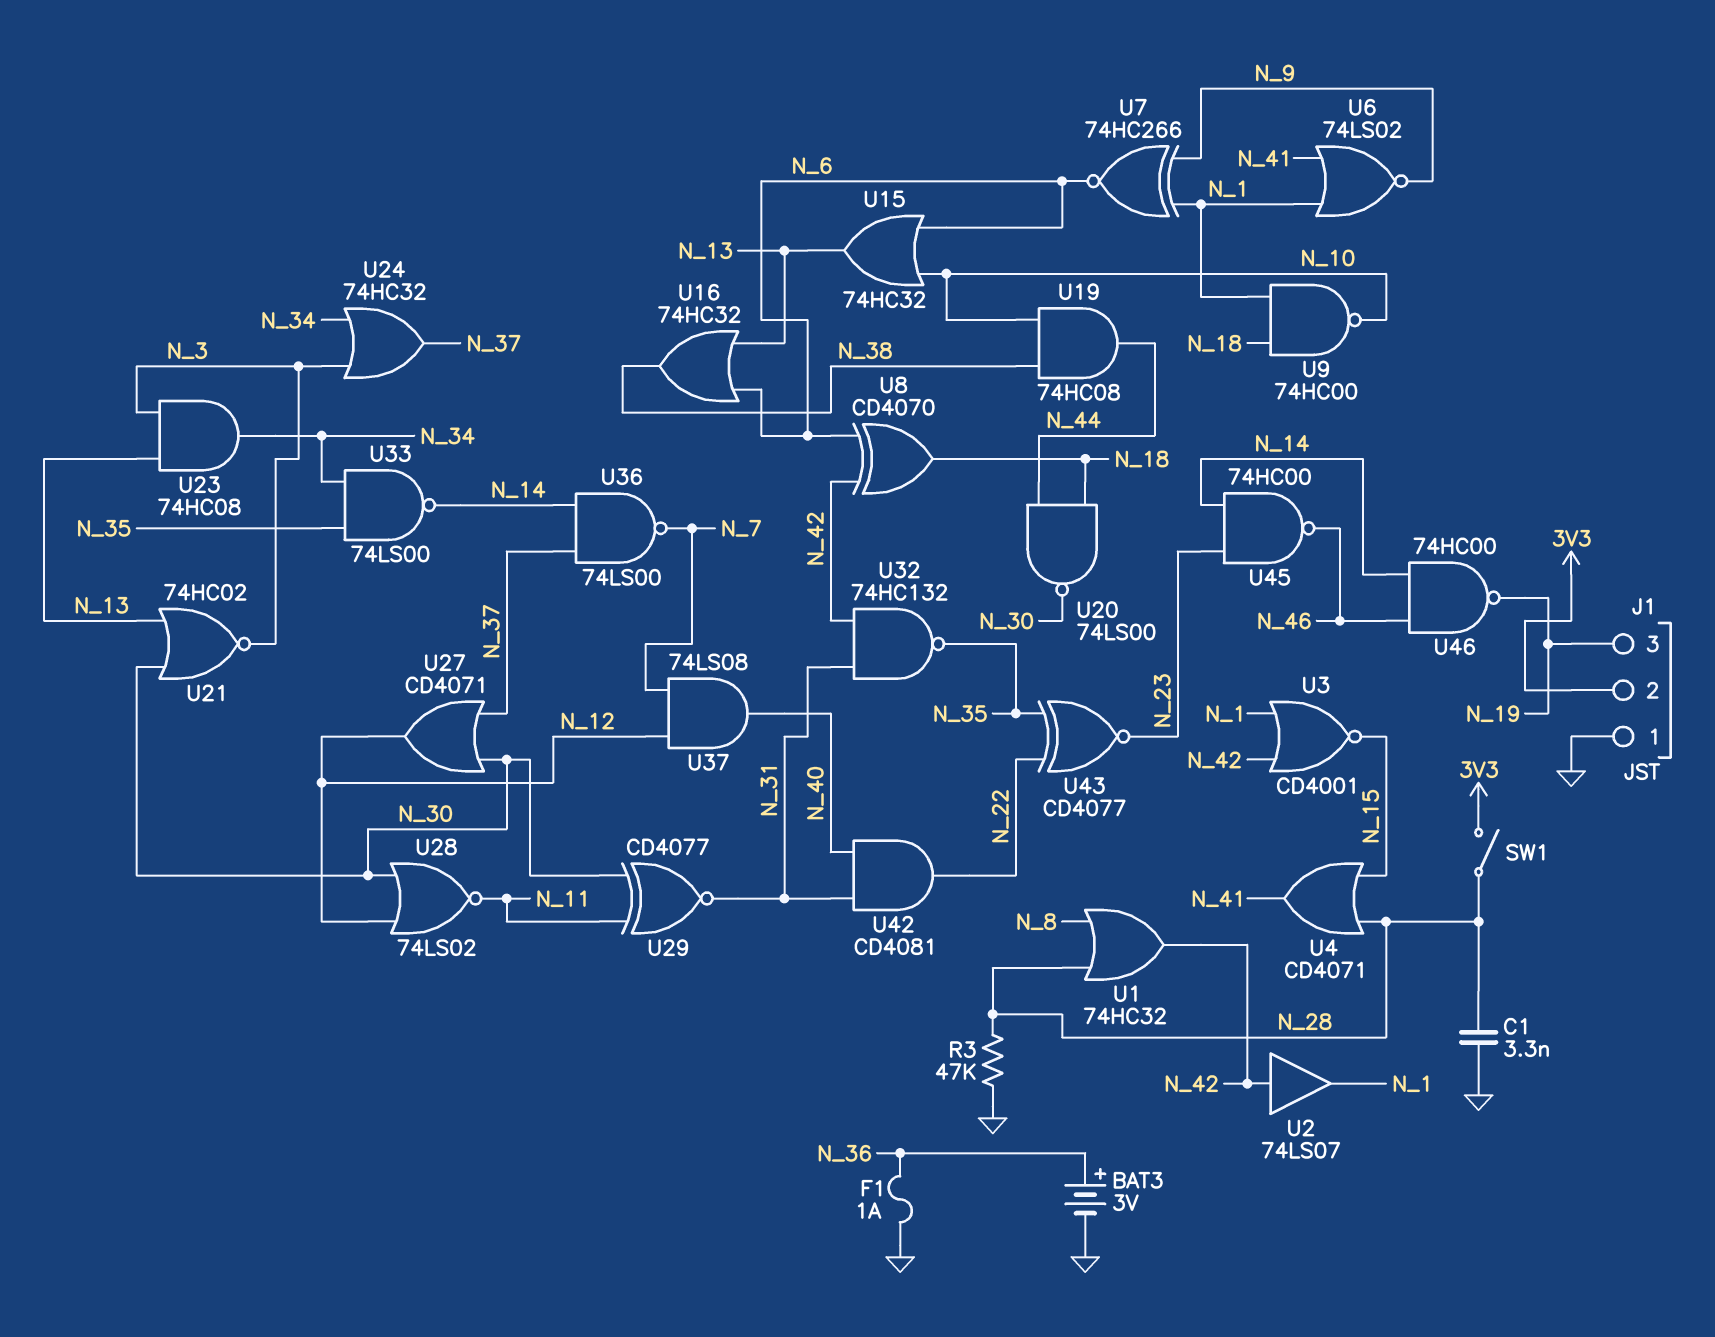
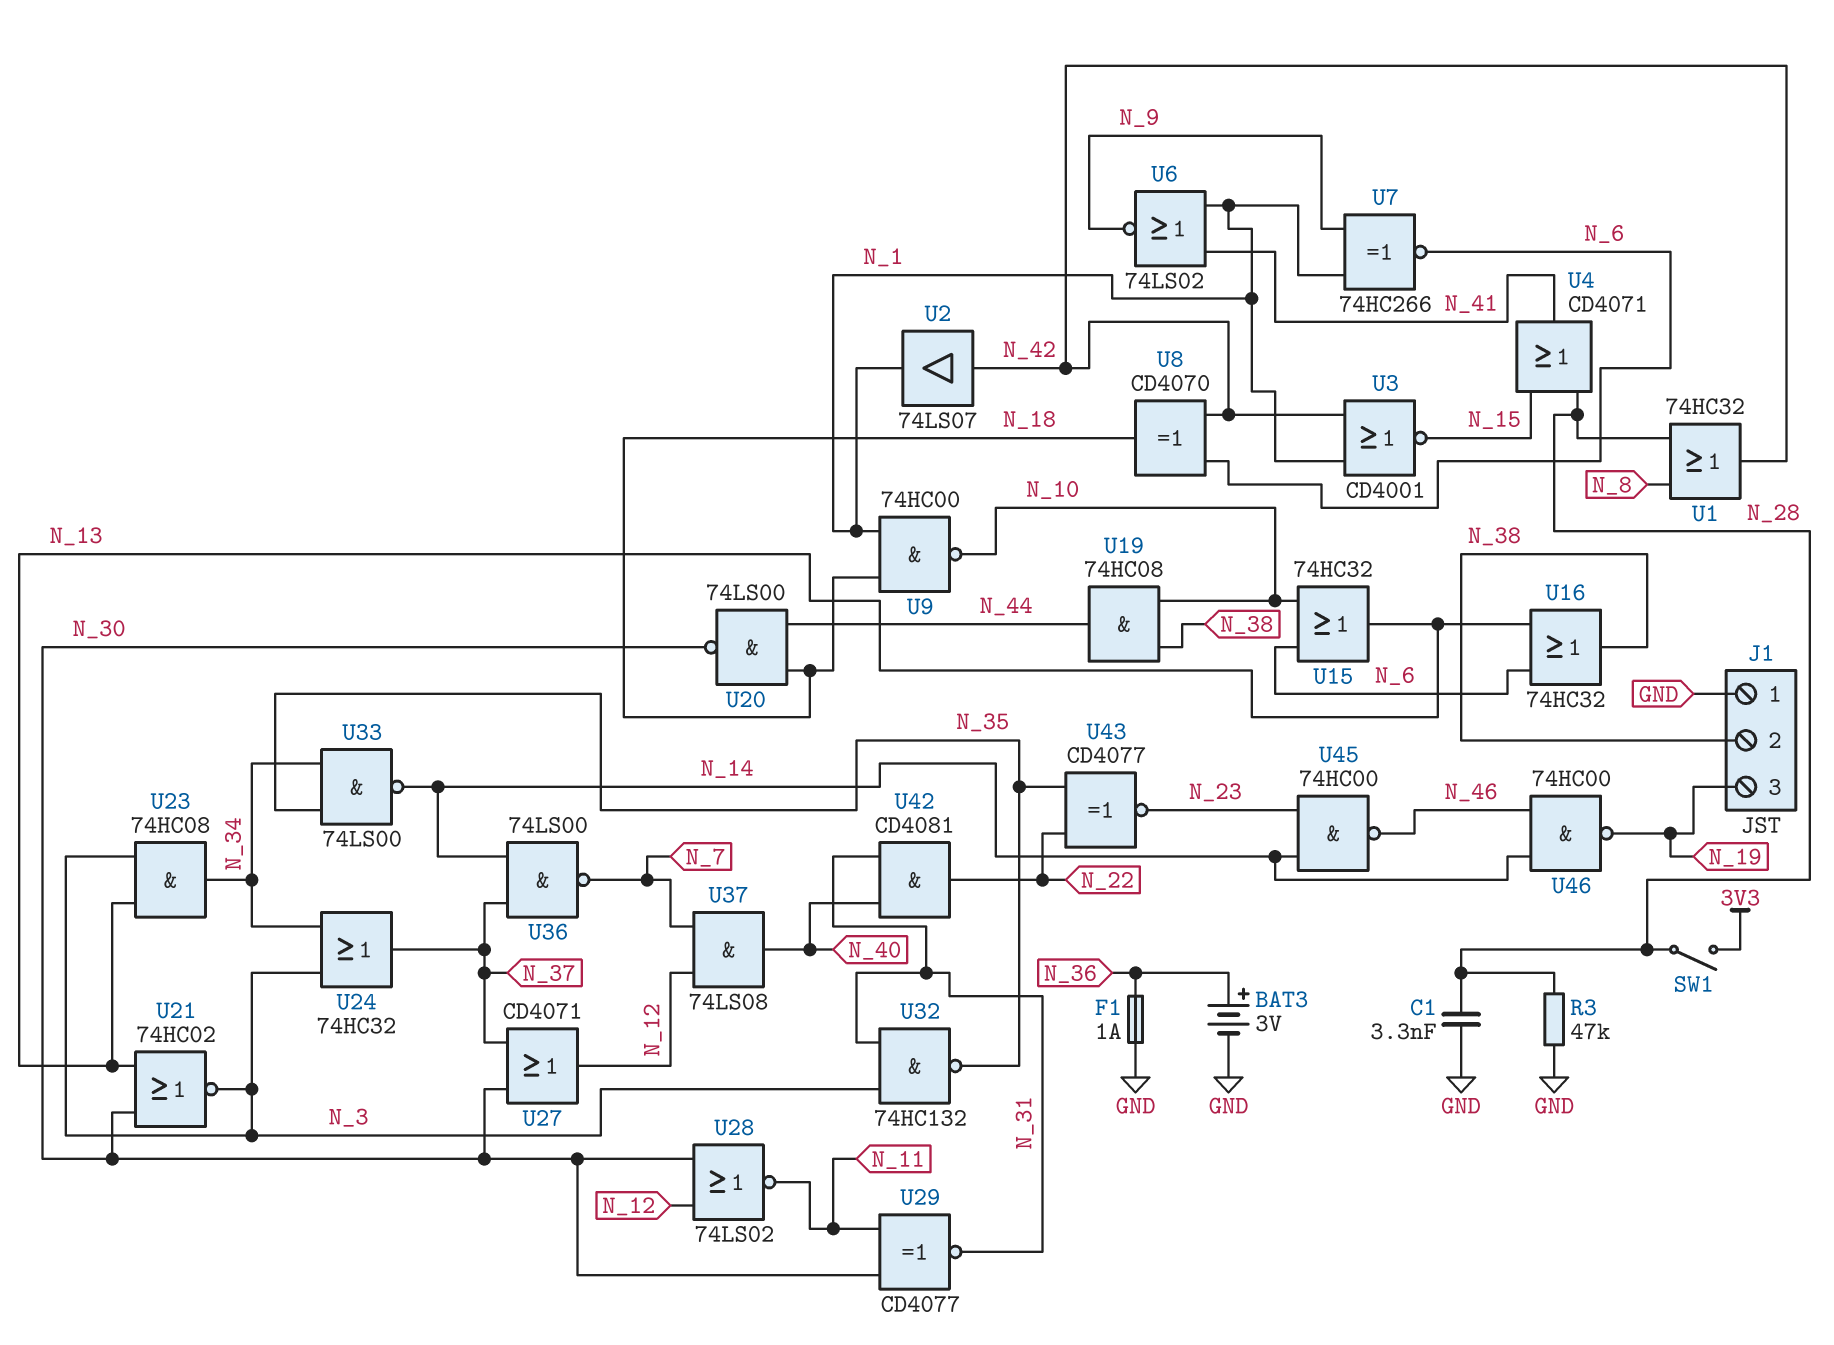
J1 pin 2: 3V3 -> N_38
U32: NAND 74HC132 (in N_31, in N_42, out N_35) -> NAND 74HC132 (in N_3, in N_31, out N_35)

